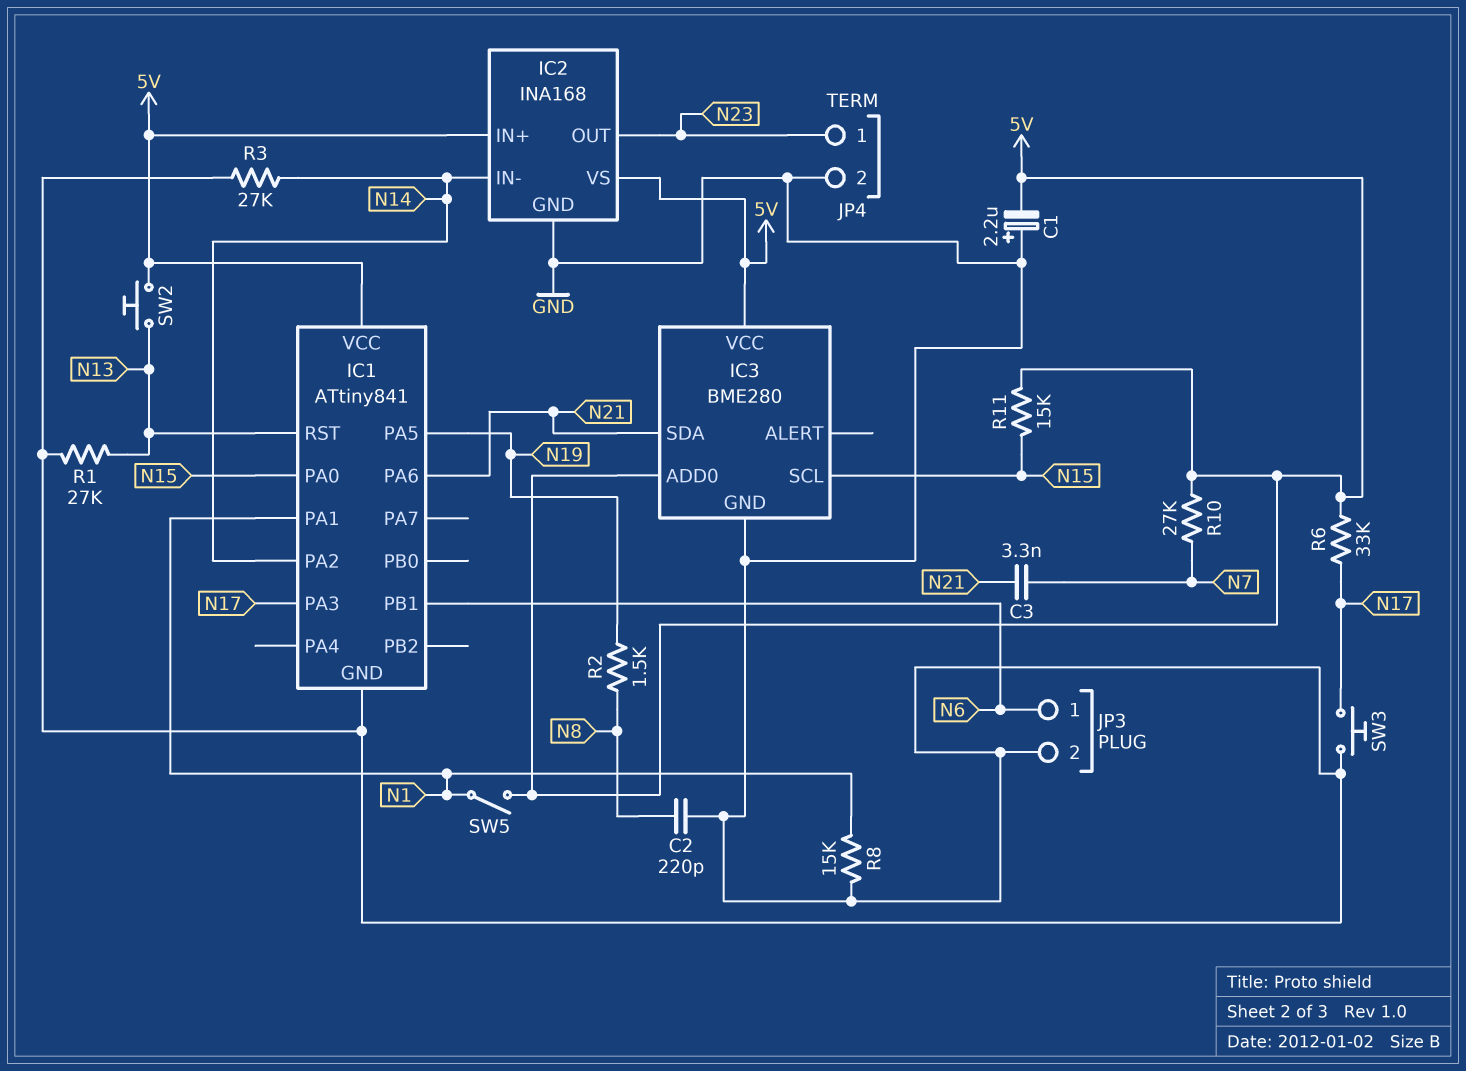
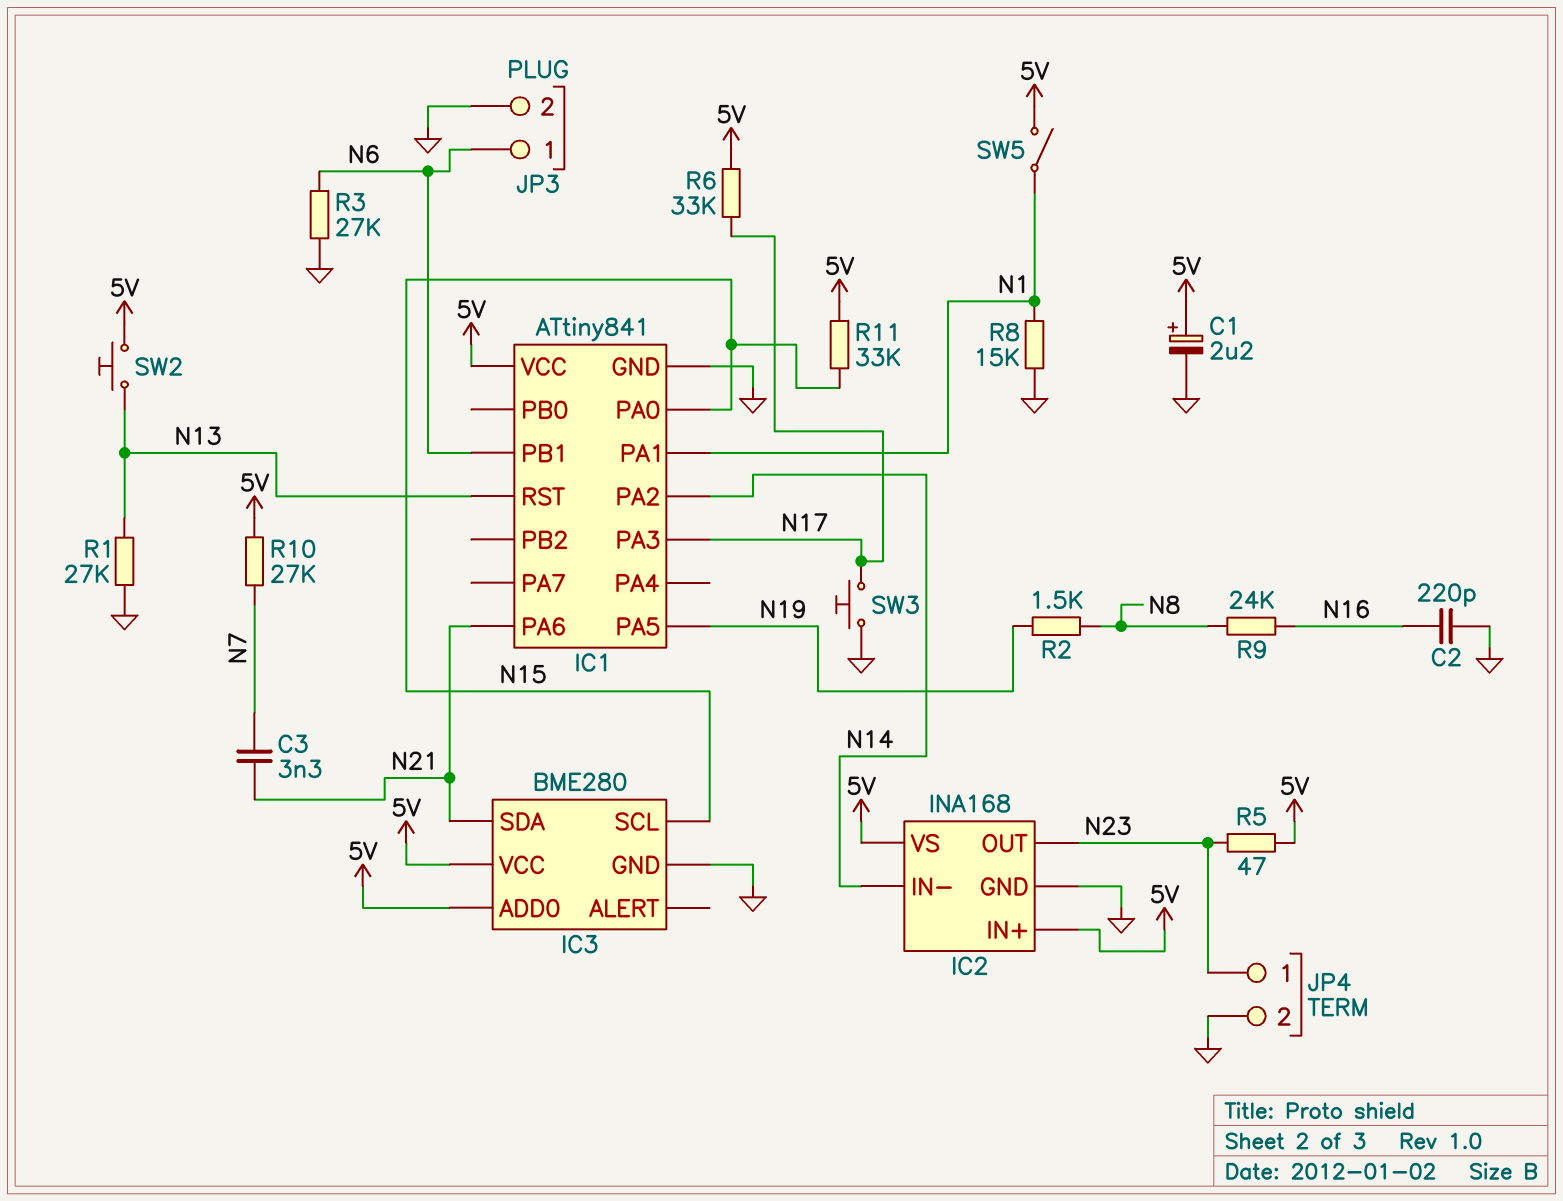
C1: 2.2uF (plus GND, minus 5V) -> 2.2uF (plus 5V, minus GND)
C2: 220pF (GND, N8) -> 220pF (GND, N16)
R3: 27k (GND, N14) -> 27k (GND, N6)
R5: none -> 47 (5V, N23)
R9: none -> 24k (N8, N16)
R11: 15k (5V, N15) -> 33k (5V, N15)

